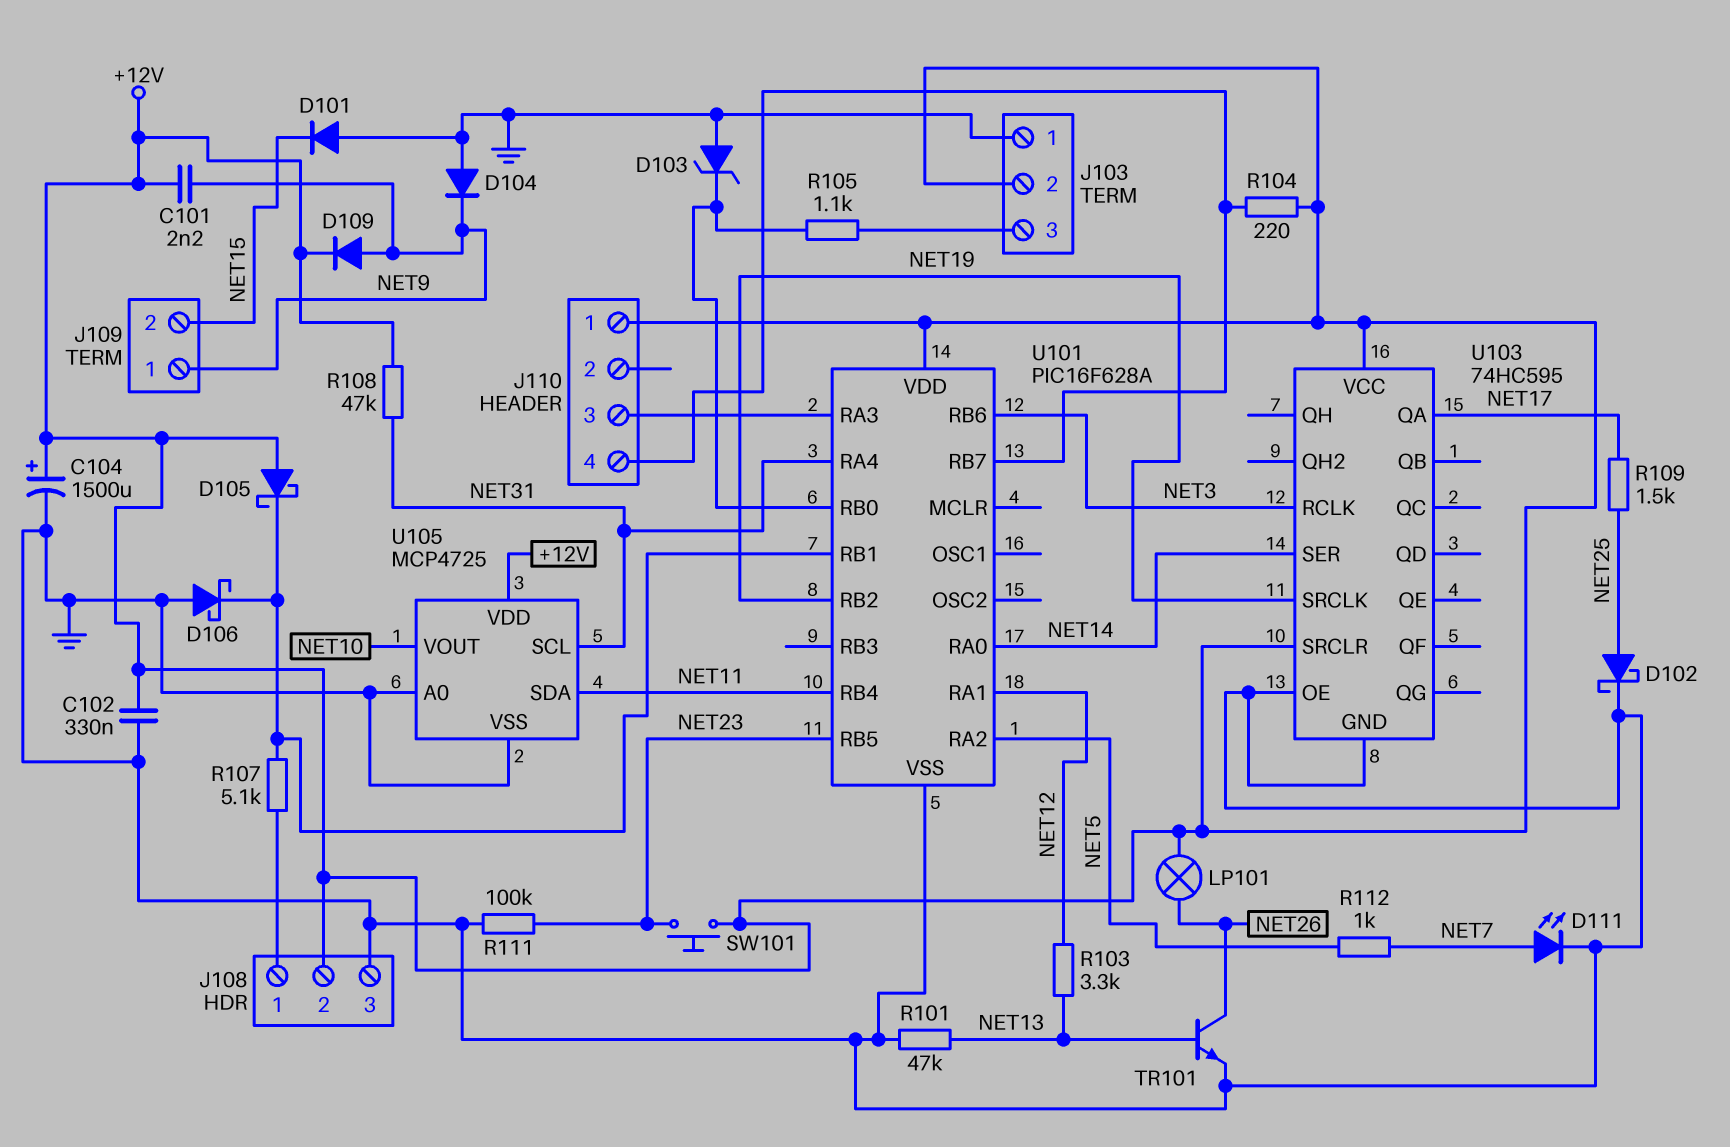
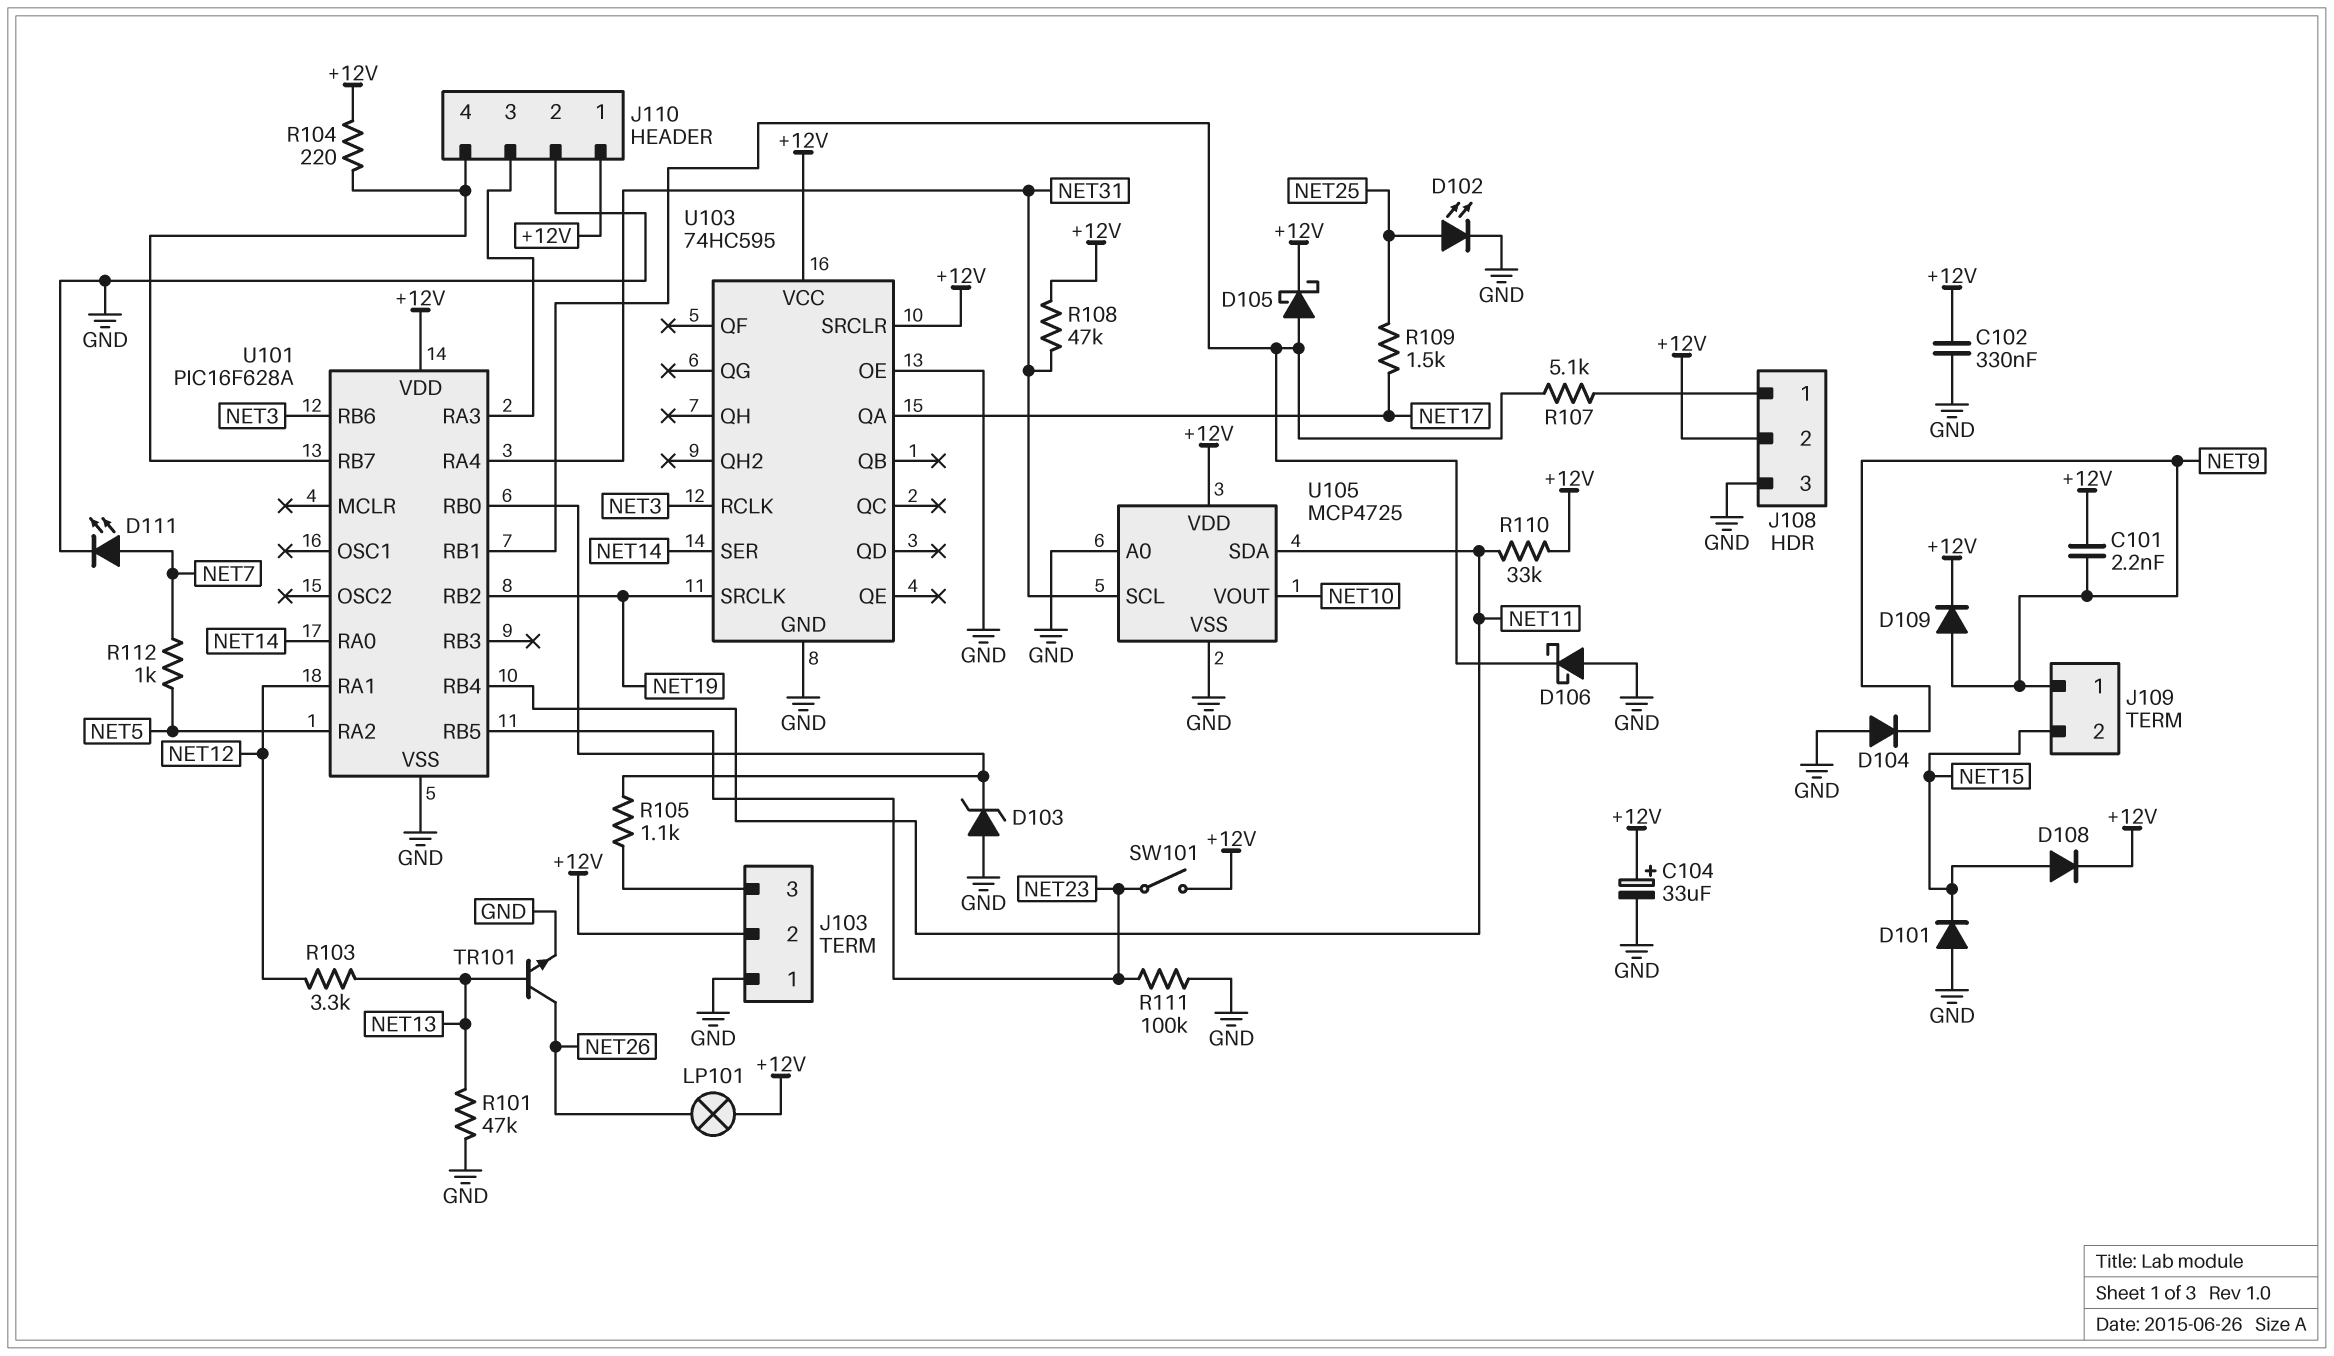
C104: 1500uF (plus +12V, minus GND) -> 33uF (plus +12V, minus GND)
D102: schottky (A NET25, K GND) -> LED (A NET25, K GND)
D105: schottky (A +12V, K U101/RB1) -> schottky (A U101/RB1, K +12V)
D108: none -> diode (A NET15, K +12V)
J110 pin 2: none -> GND
R110: none -> 33k (+12V, NET11)
SW101: button (+12V, NET23) -> switch (+12V, NET23)

